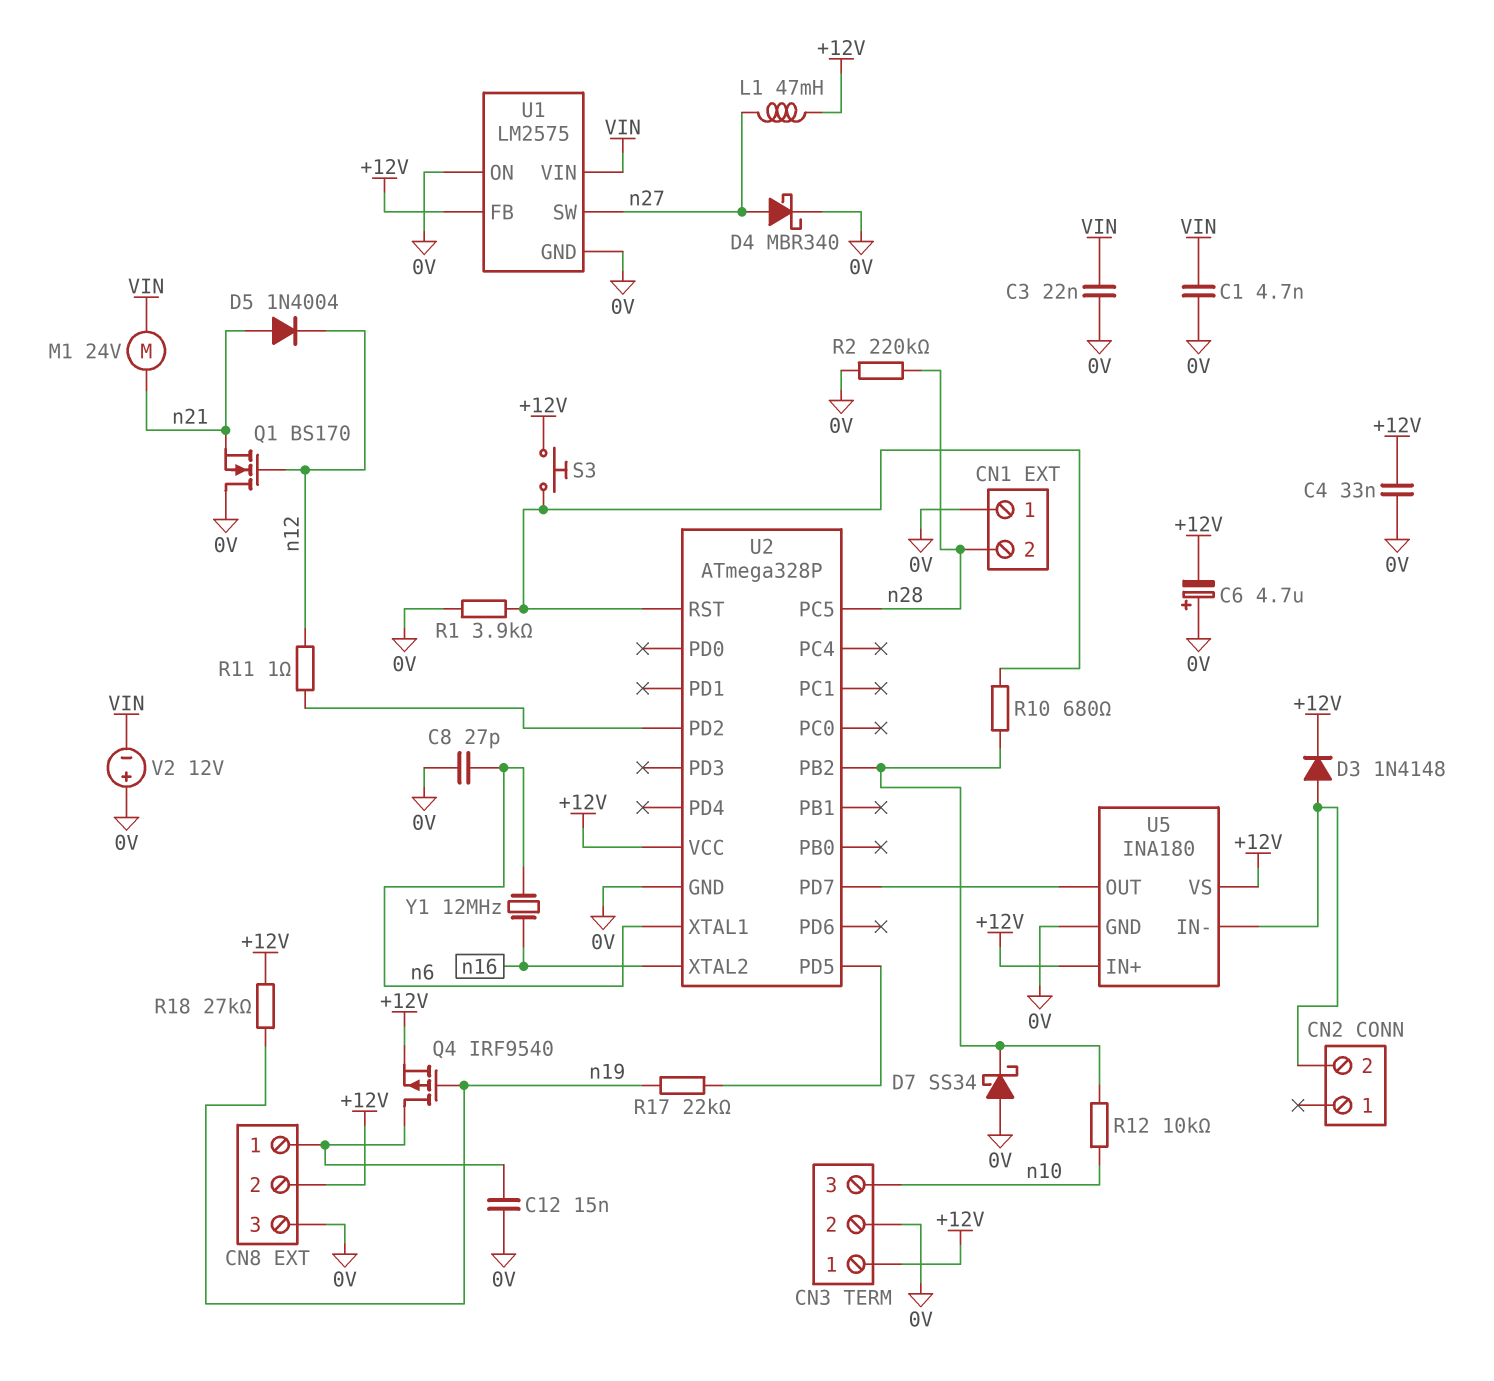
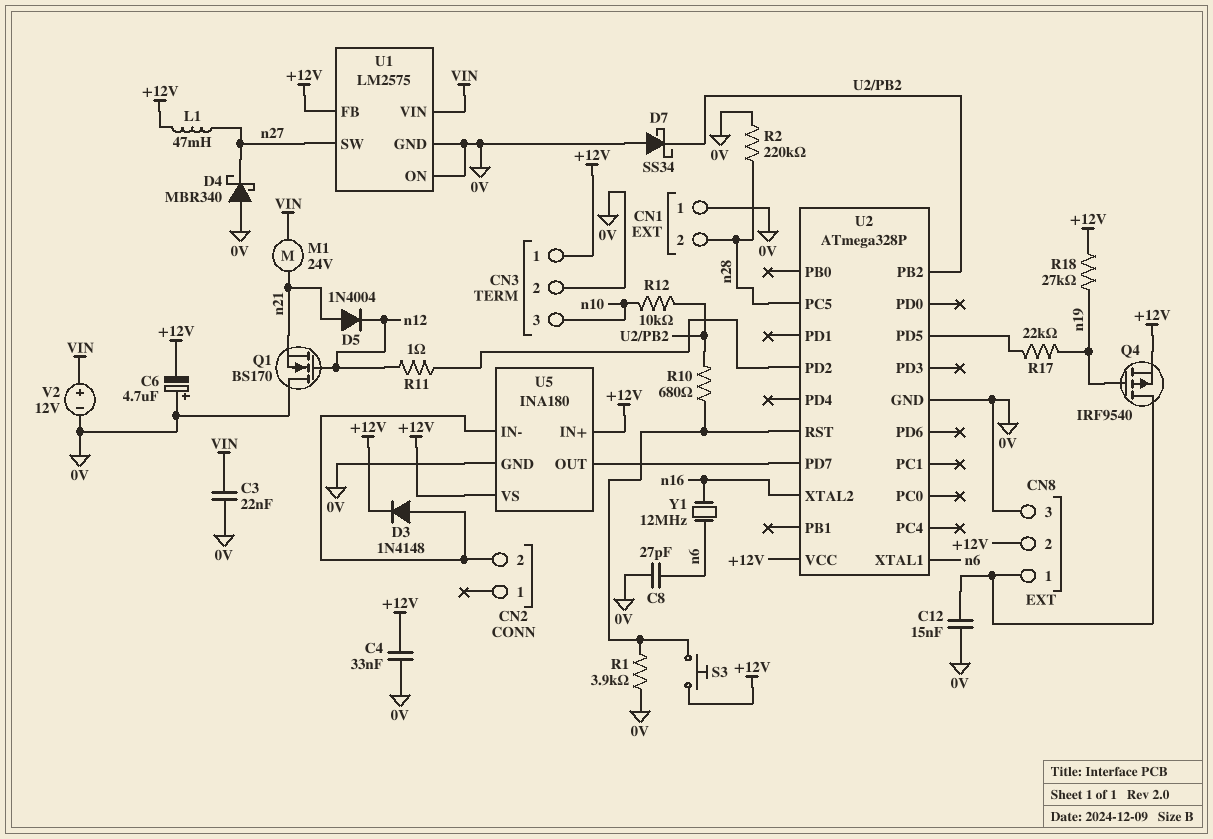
C1: 4.7nF (0V, VIN) -> none
D4: schottky MBR340 (A n27, K 0V) -> schottky MBR340 (A 0V, K n27)
V2: 12V (plus 0V, minus VIN) -> 12V (plus VIN, minus 0V)

